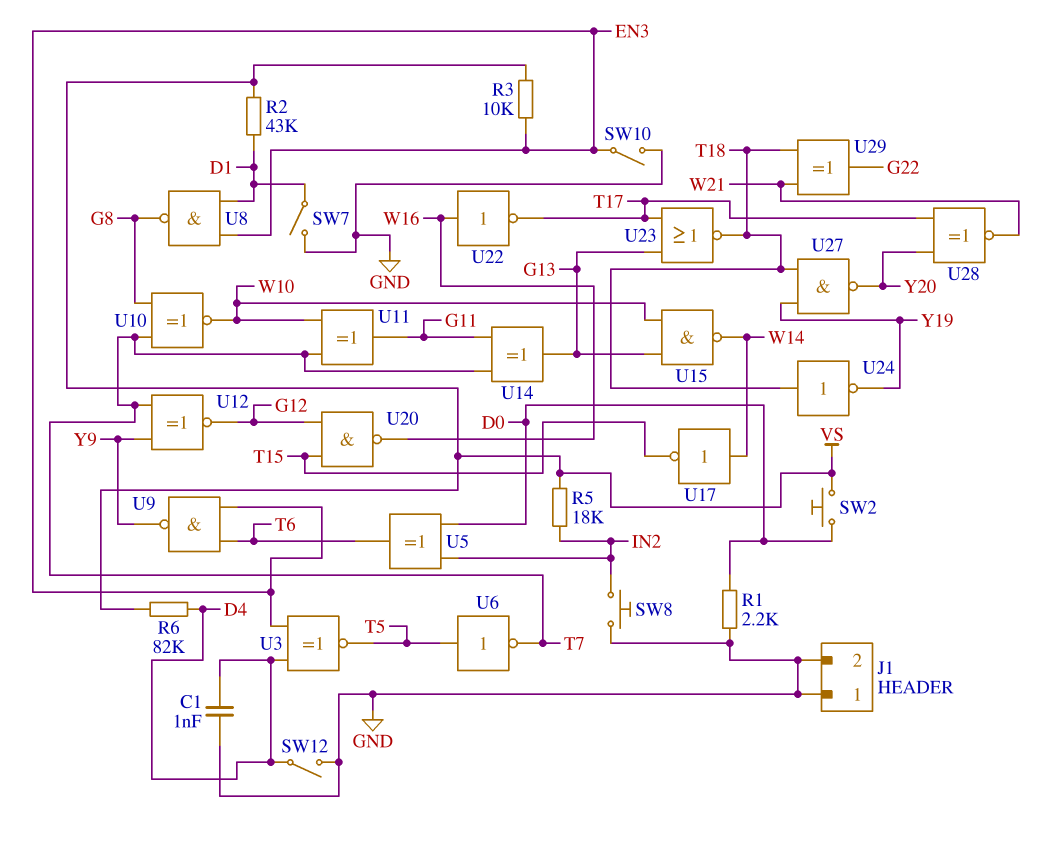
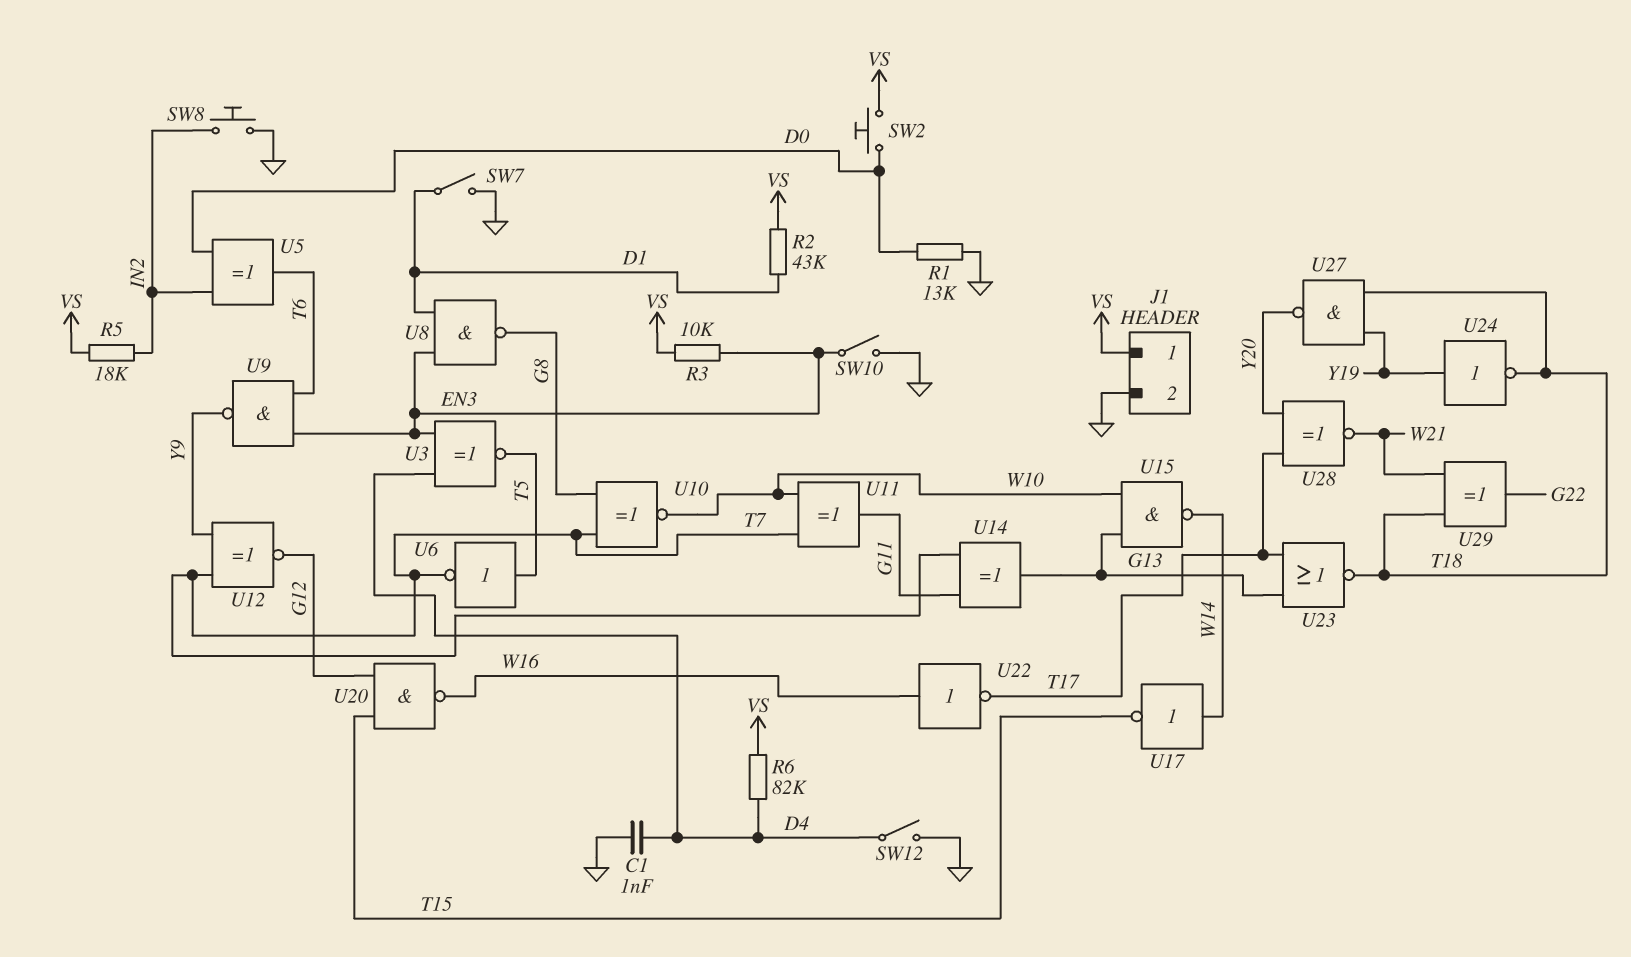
J1 pin 1: GND -> VS
R1: 2.2k (D0, GND) -> 13k (D0, GND)
U24: NOT (in T18, out Y19) -> NOT (in Y19, out T18)

